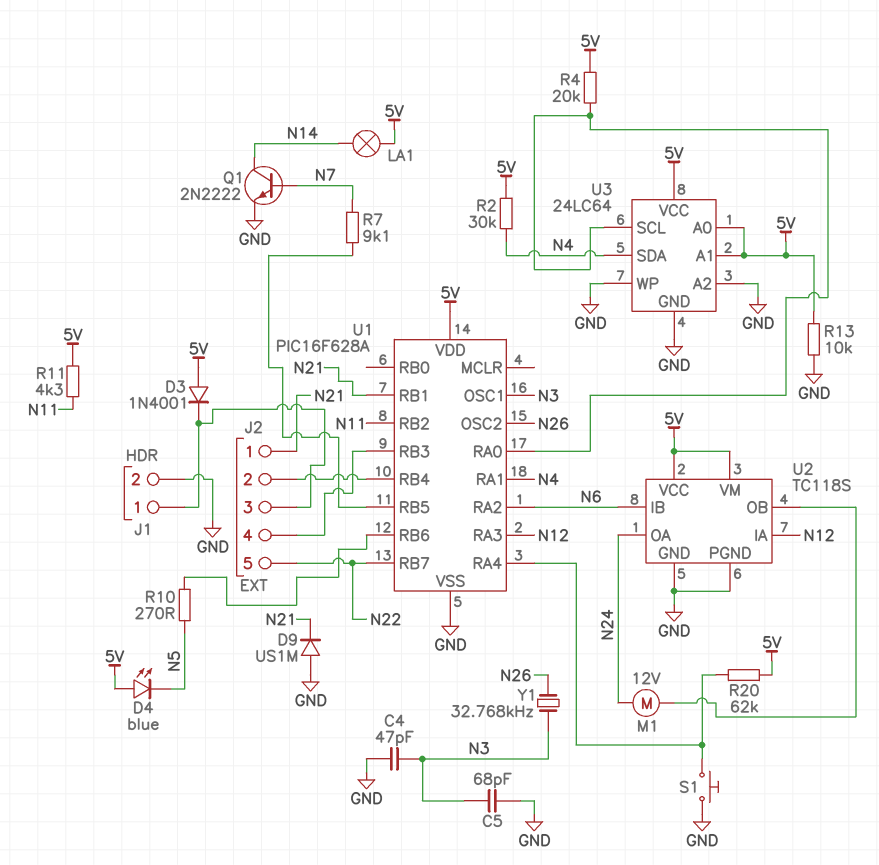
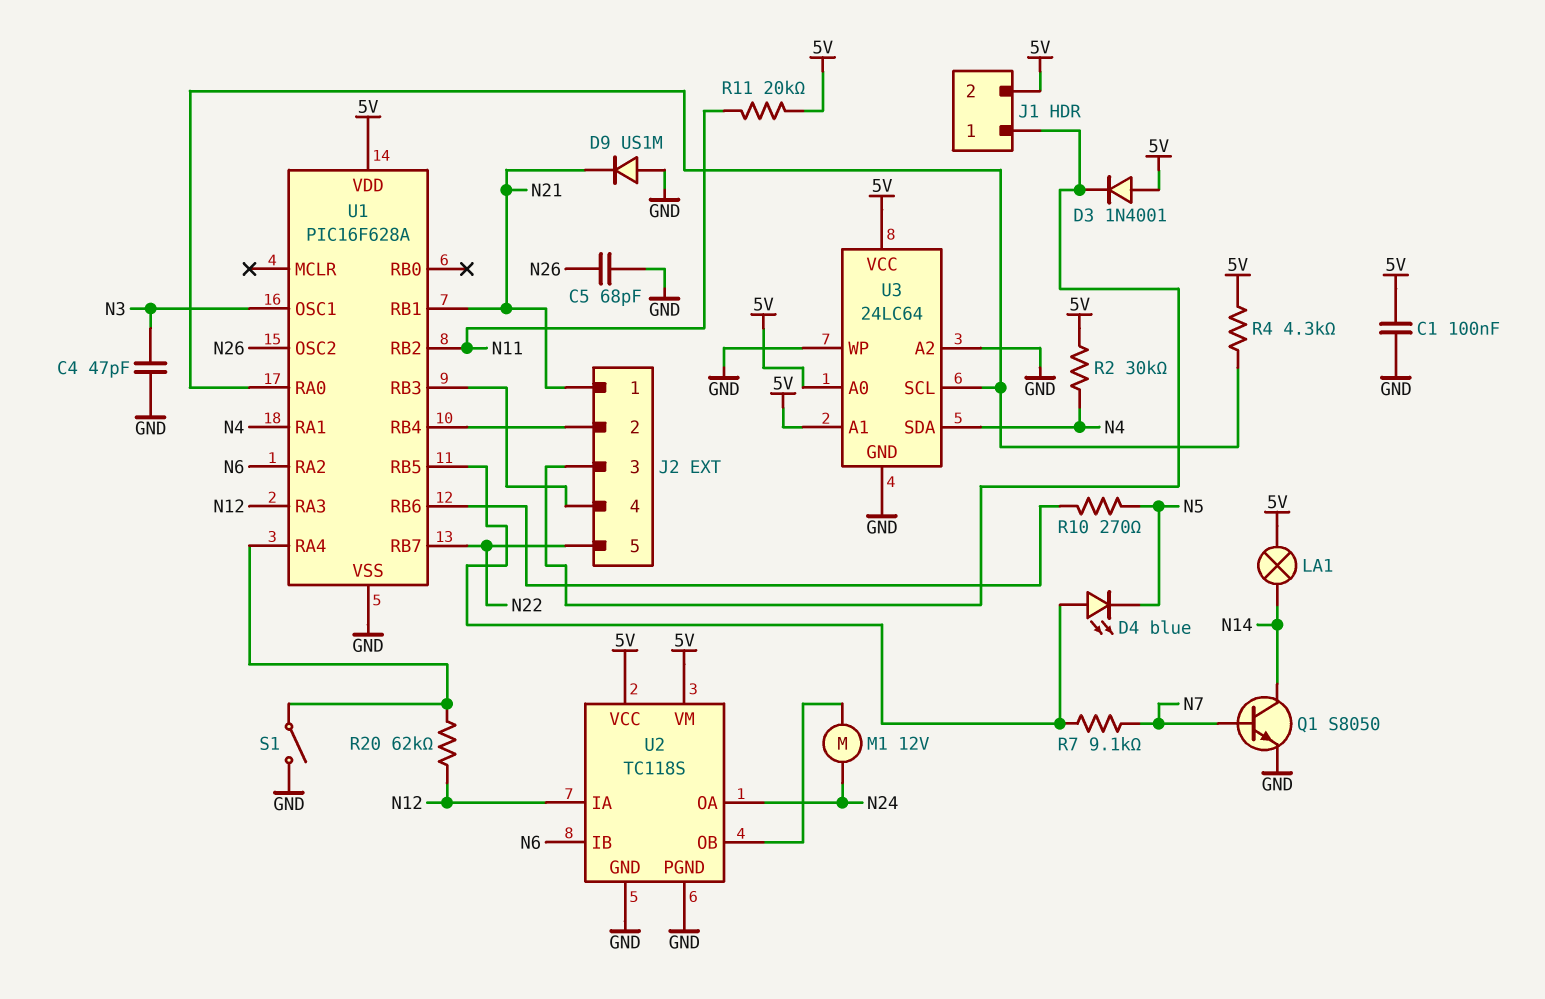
C1: none -> 100nF (5V, GND)
C5: 68pF (GND, N3) -> 68pF (GND, N26)
D4: LED blue (A 5V, K N5) -> LED blue (A U1/RB5, K N5)
J1 pin 2: GND -> 5V
Q1: NPN 2N2222 (B N7, C N14, E GND) -> NPN S8050 (B N7, C N14, E GND)
R4: 20k (5V, U1/RA0) -> 4.3k (5V, U1/RA0)
R11: 4.3k (5V, N11) -> 20k (5V, N11)
R13: 10k (5V, GND) -> none
R20: 62k (5V, U1/RA4) -> 62k (N12, U1/RA4)
S1: button (GND, U1/RA4) -> switch (GND, U1/RA4)
Y1: 32.768kHz (N3, N26) -> none

